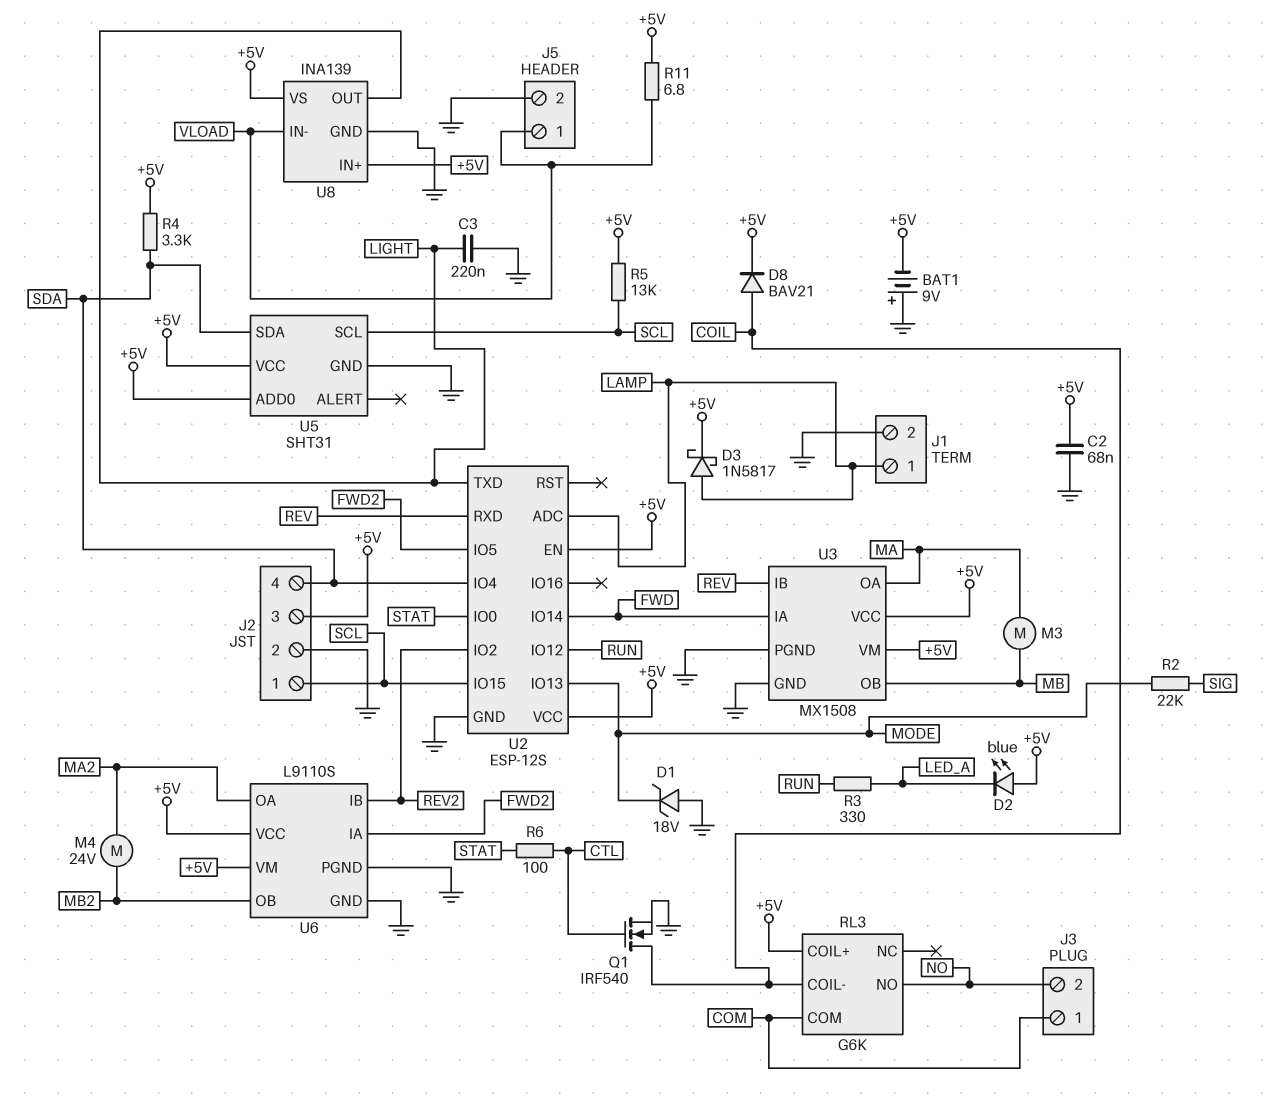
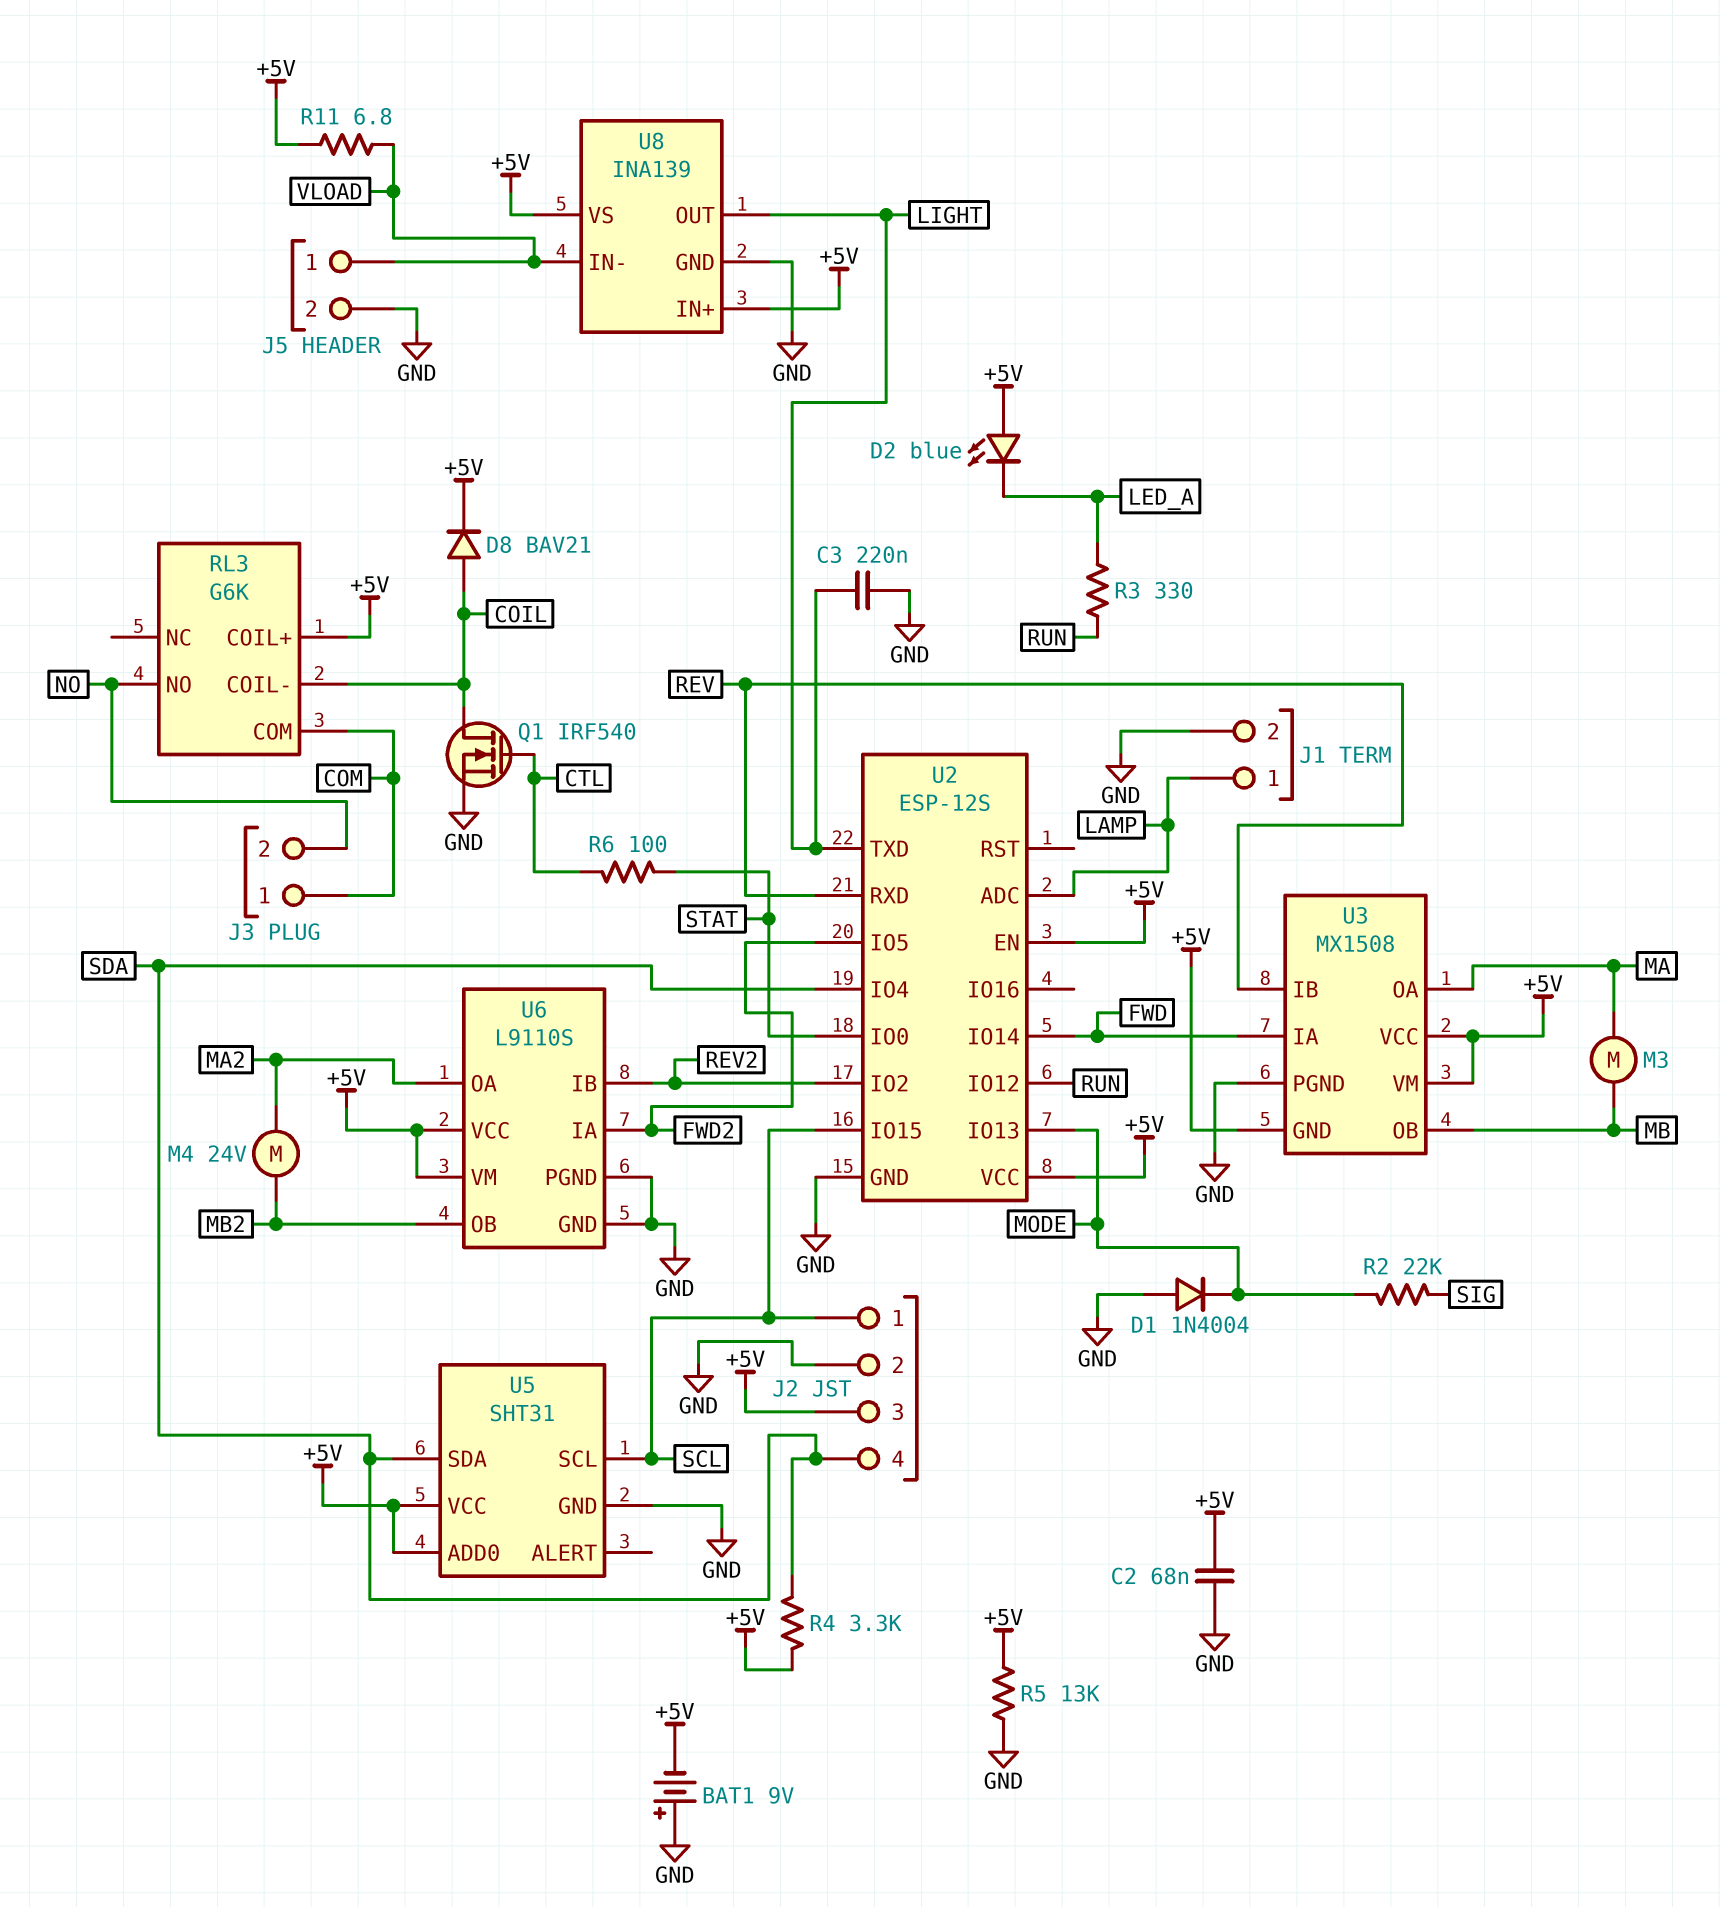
D1: zener 18V (A GND, K MODE) -> diode 1N4004 (A GND, K MODE)
D3: schottky 1N5817 (A LAMP, K +5V) -> none
R5: 13k (+5V, SCL) -> 13k (+5V, GND)
U3 pin GND: GND -> +5V

